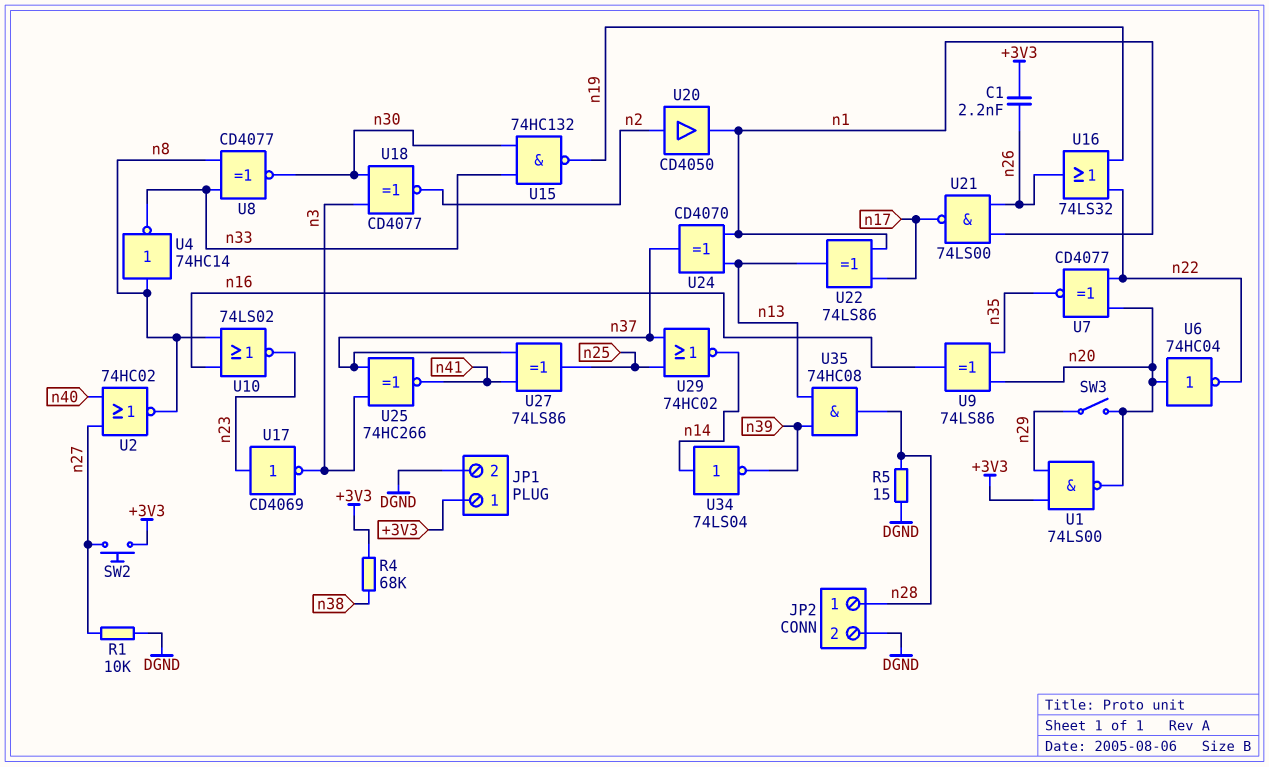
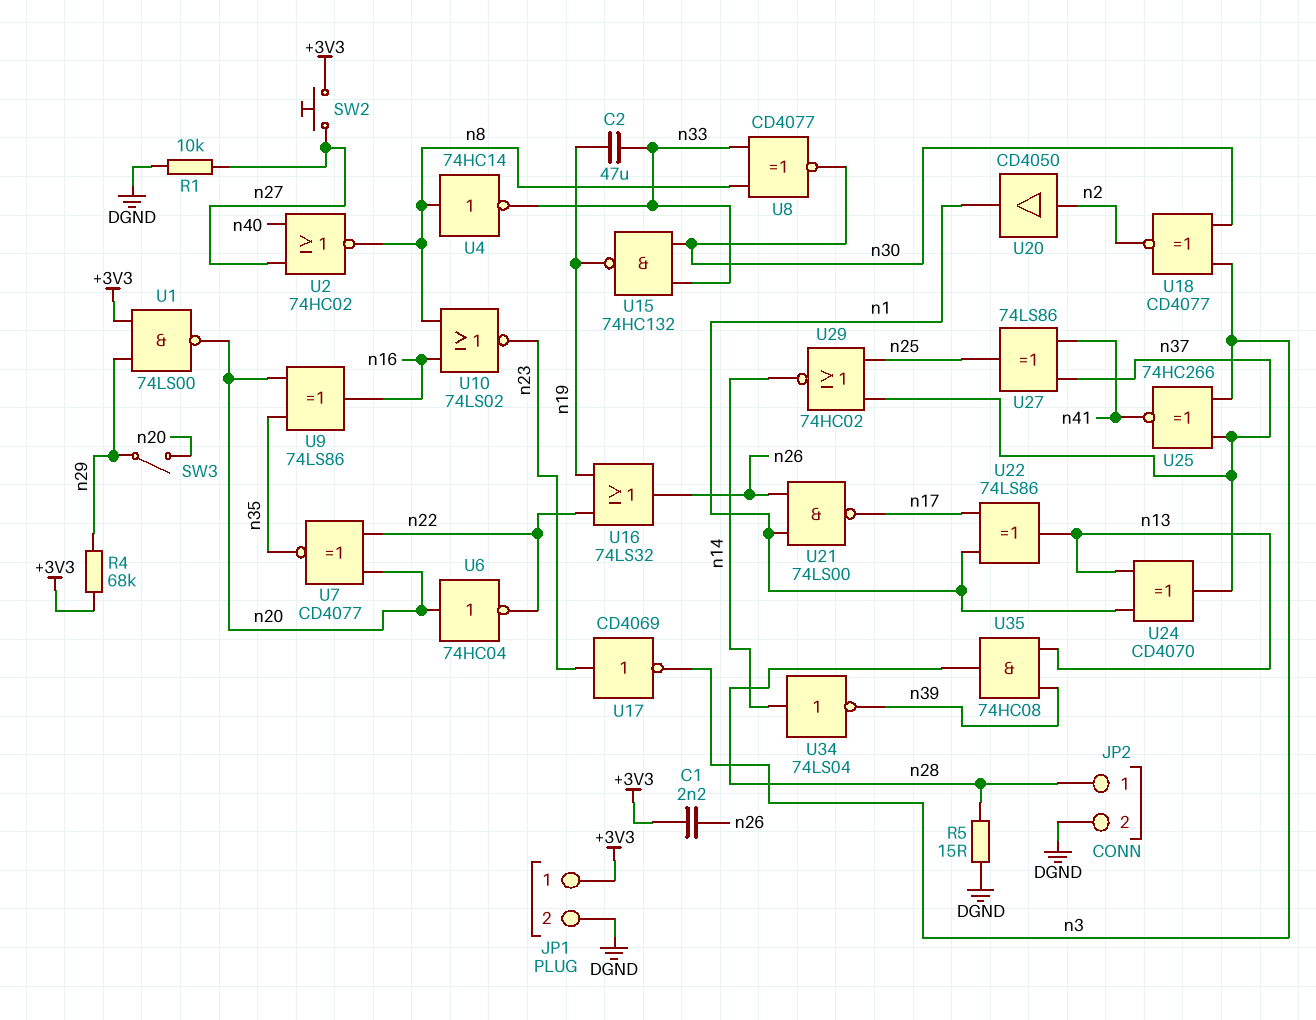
C2: none -> 47uF (n19, n33)
R4: 68k (+3V3, n38) -> 68k (+3V3, n29)

